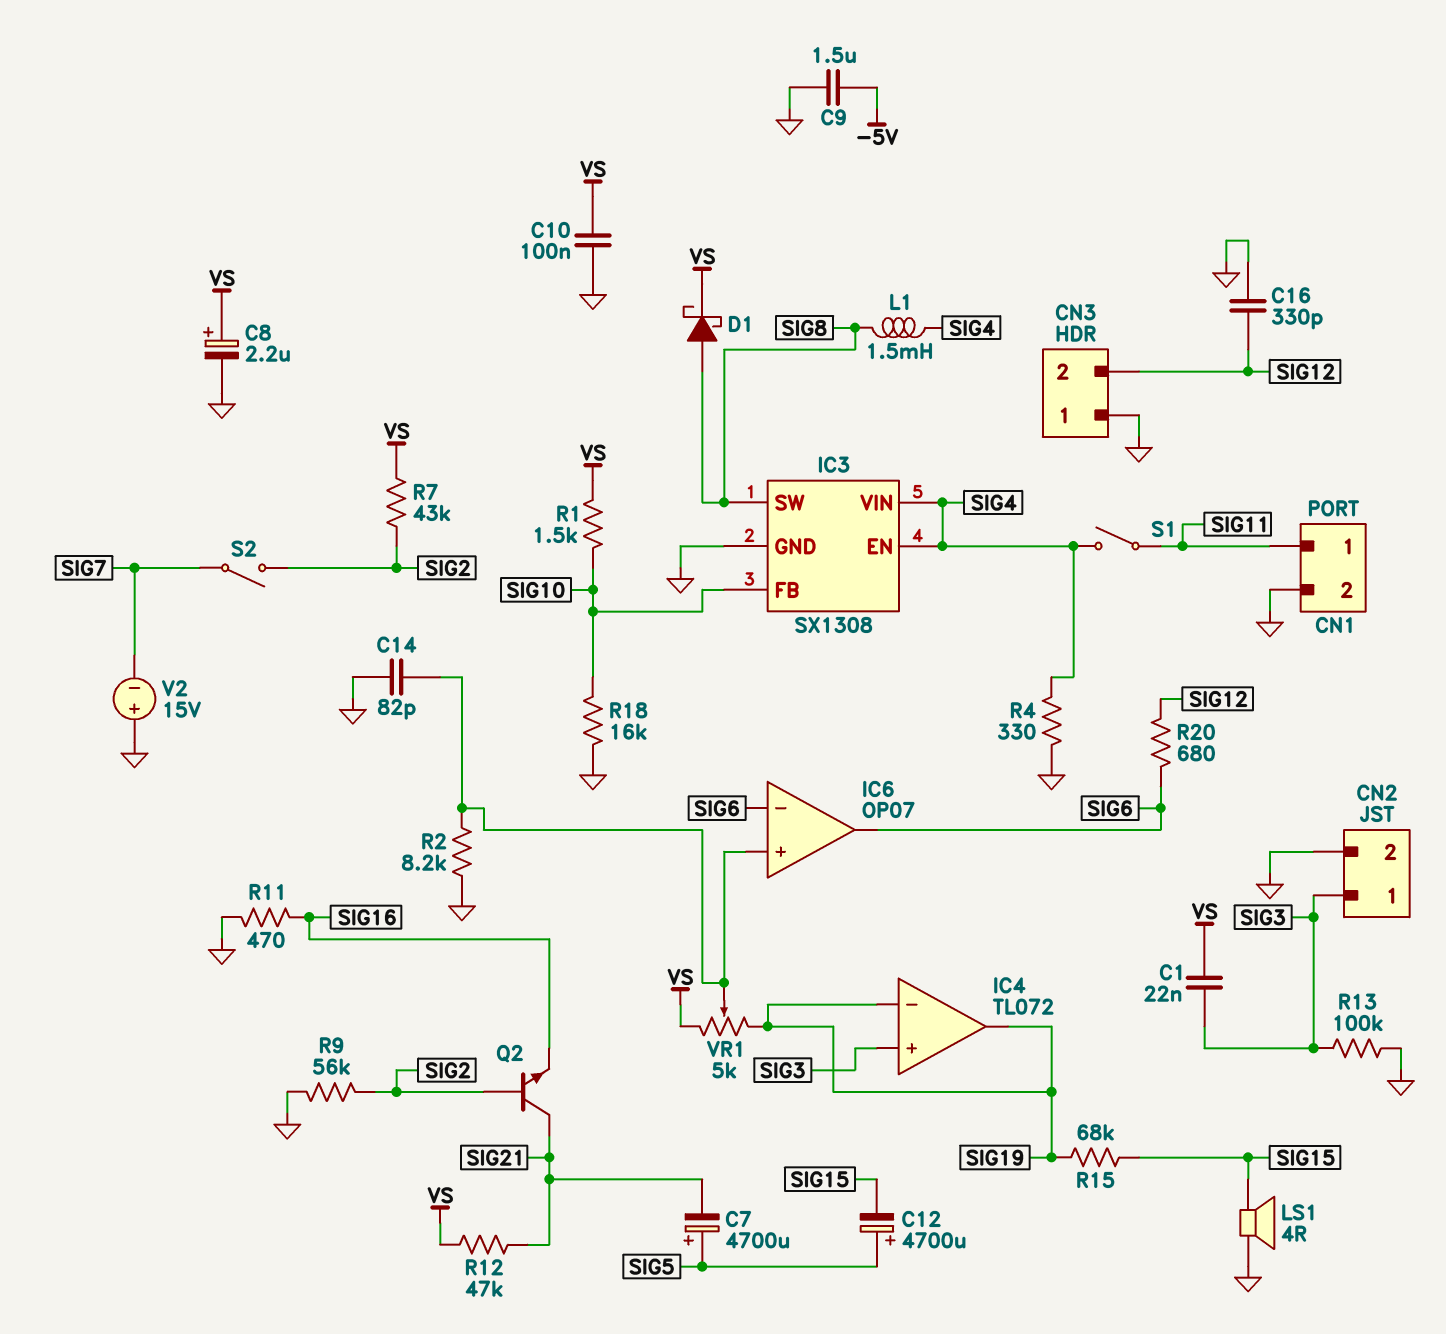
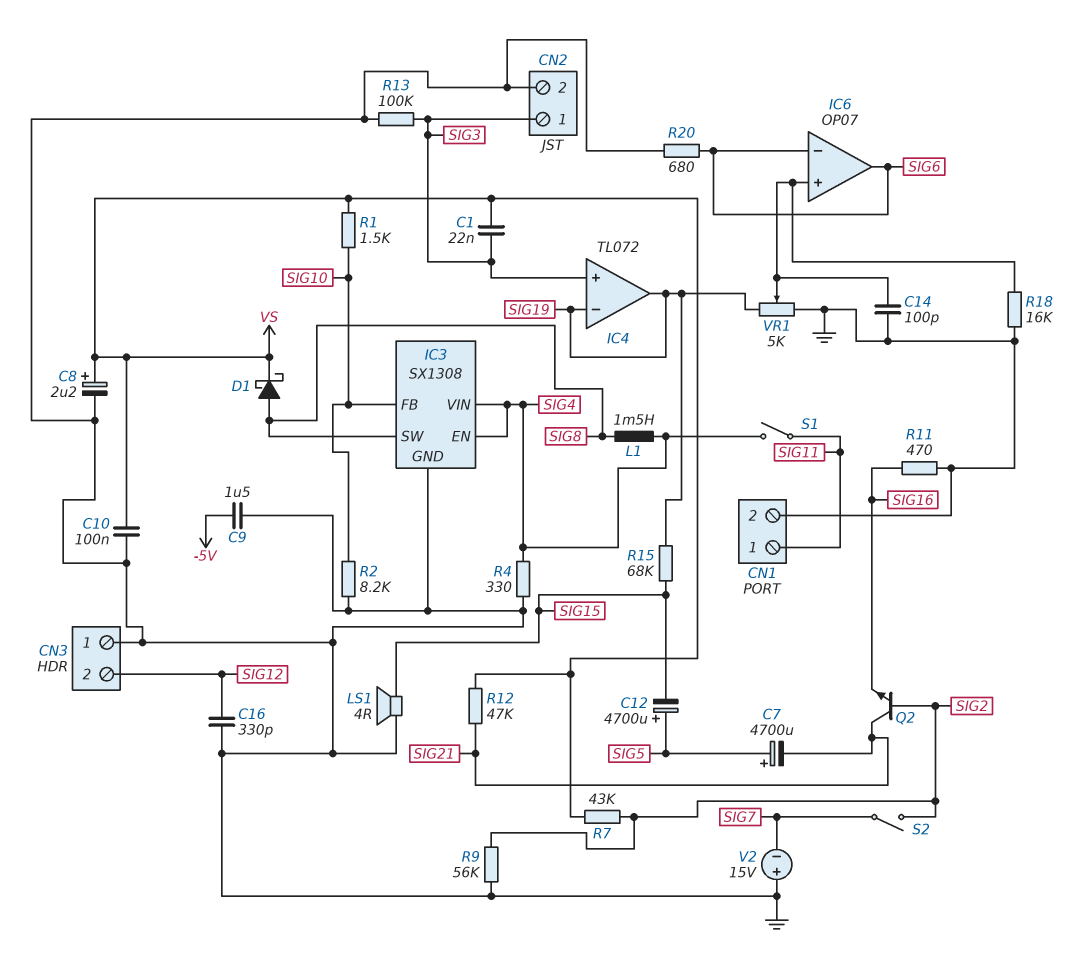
C14: 82pF (GND, IC6/in+) -> 100pF (GND, IC6/in+)
R2: 8.2k (GND, IC6/in+) -> 8.2k (GND, SIG10)
R18: 16k (GND, SIG10) -> 16k (GND, IC6/in+)
R20: 680 (SIG6, SIG12) -> 680 (GND, SIG6)
VR1: 5k (SIG19, VS, wiper IC6/in+) -> 5k (GND, SIG19, wiper IC6/in+)

